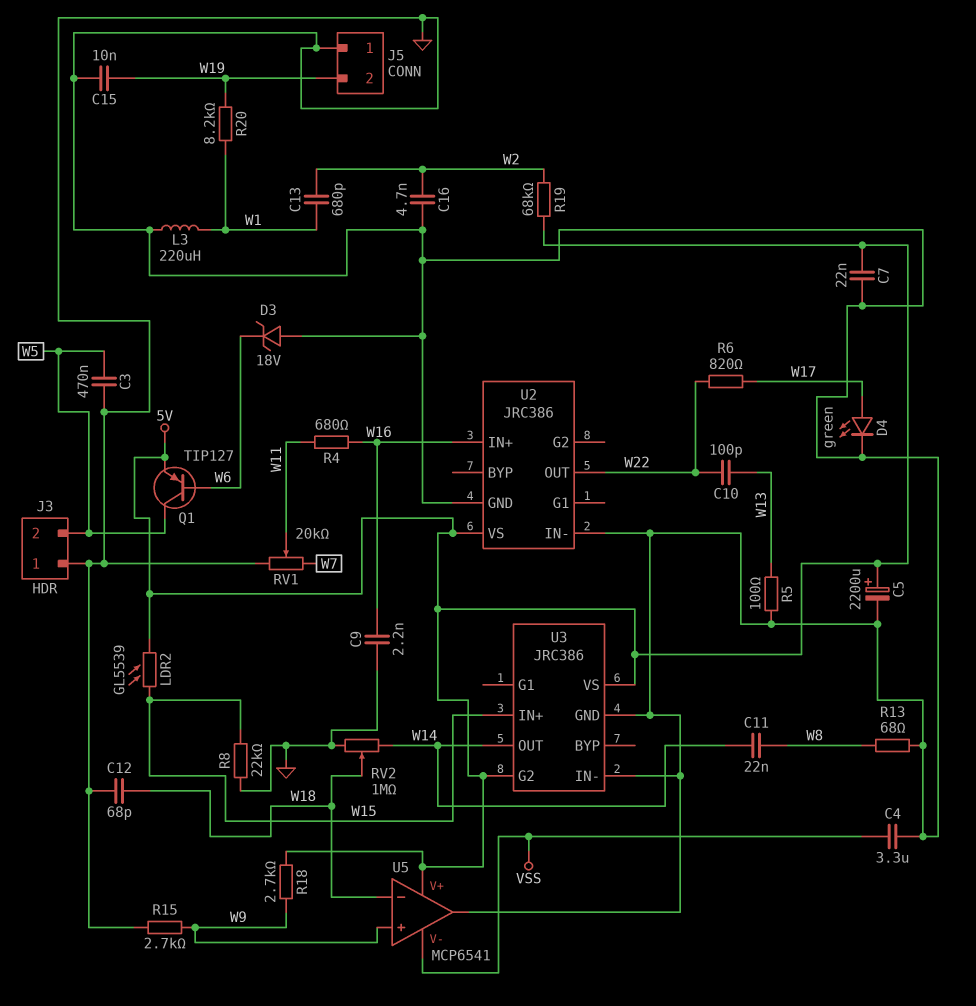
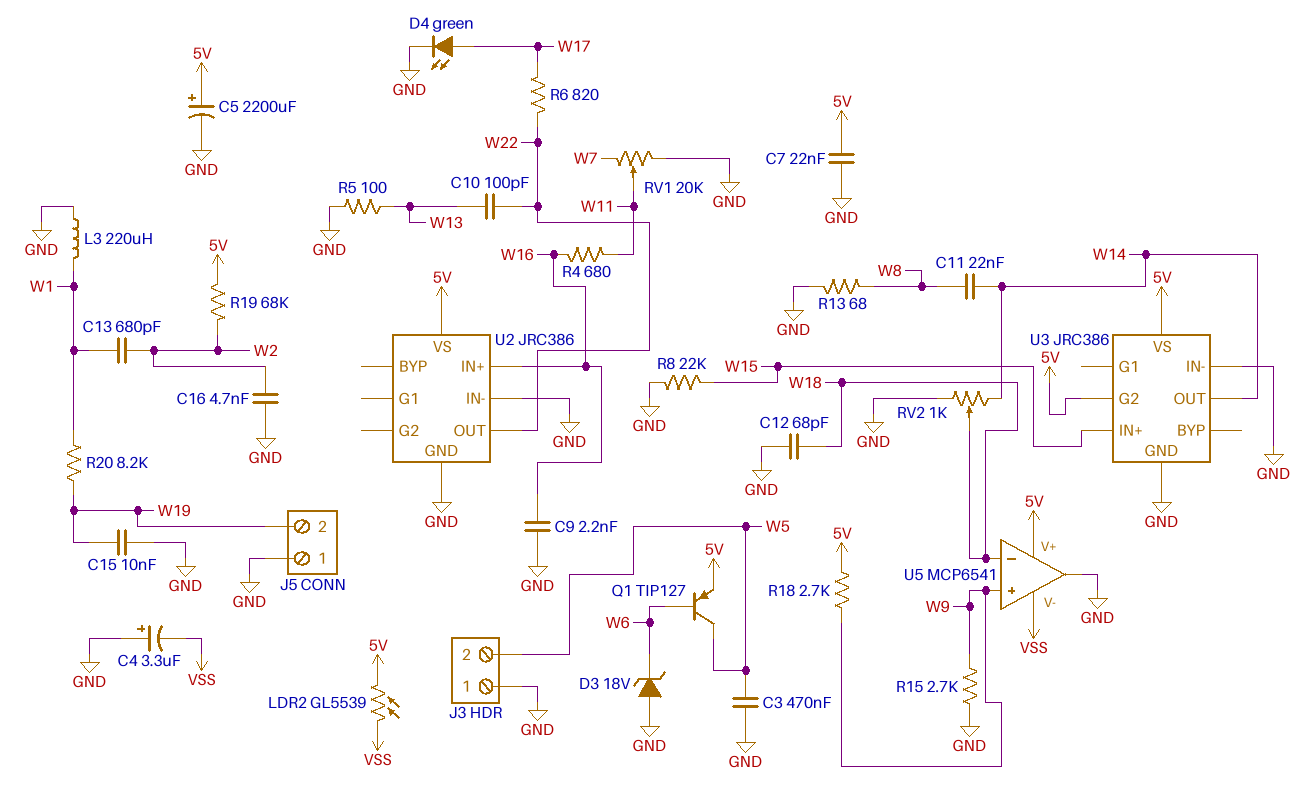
C4: 3.3uF (GND, VSS) -> 3.3uF (plus GND, minus VSS)
LDR2: GL5539 (5V, W15) -> GL5539 (5V, VSS)
RV2: 1M (GND, W14, wiper W18) -> 1k (GND, W14, wiper W18)

